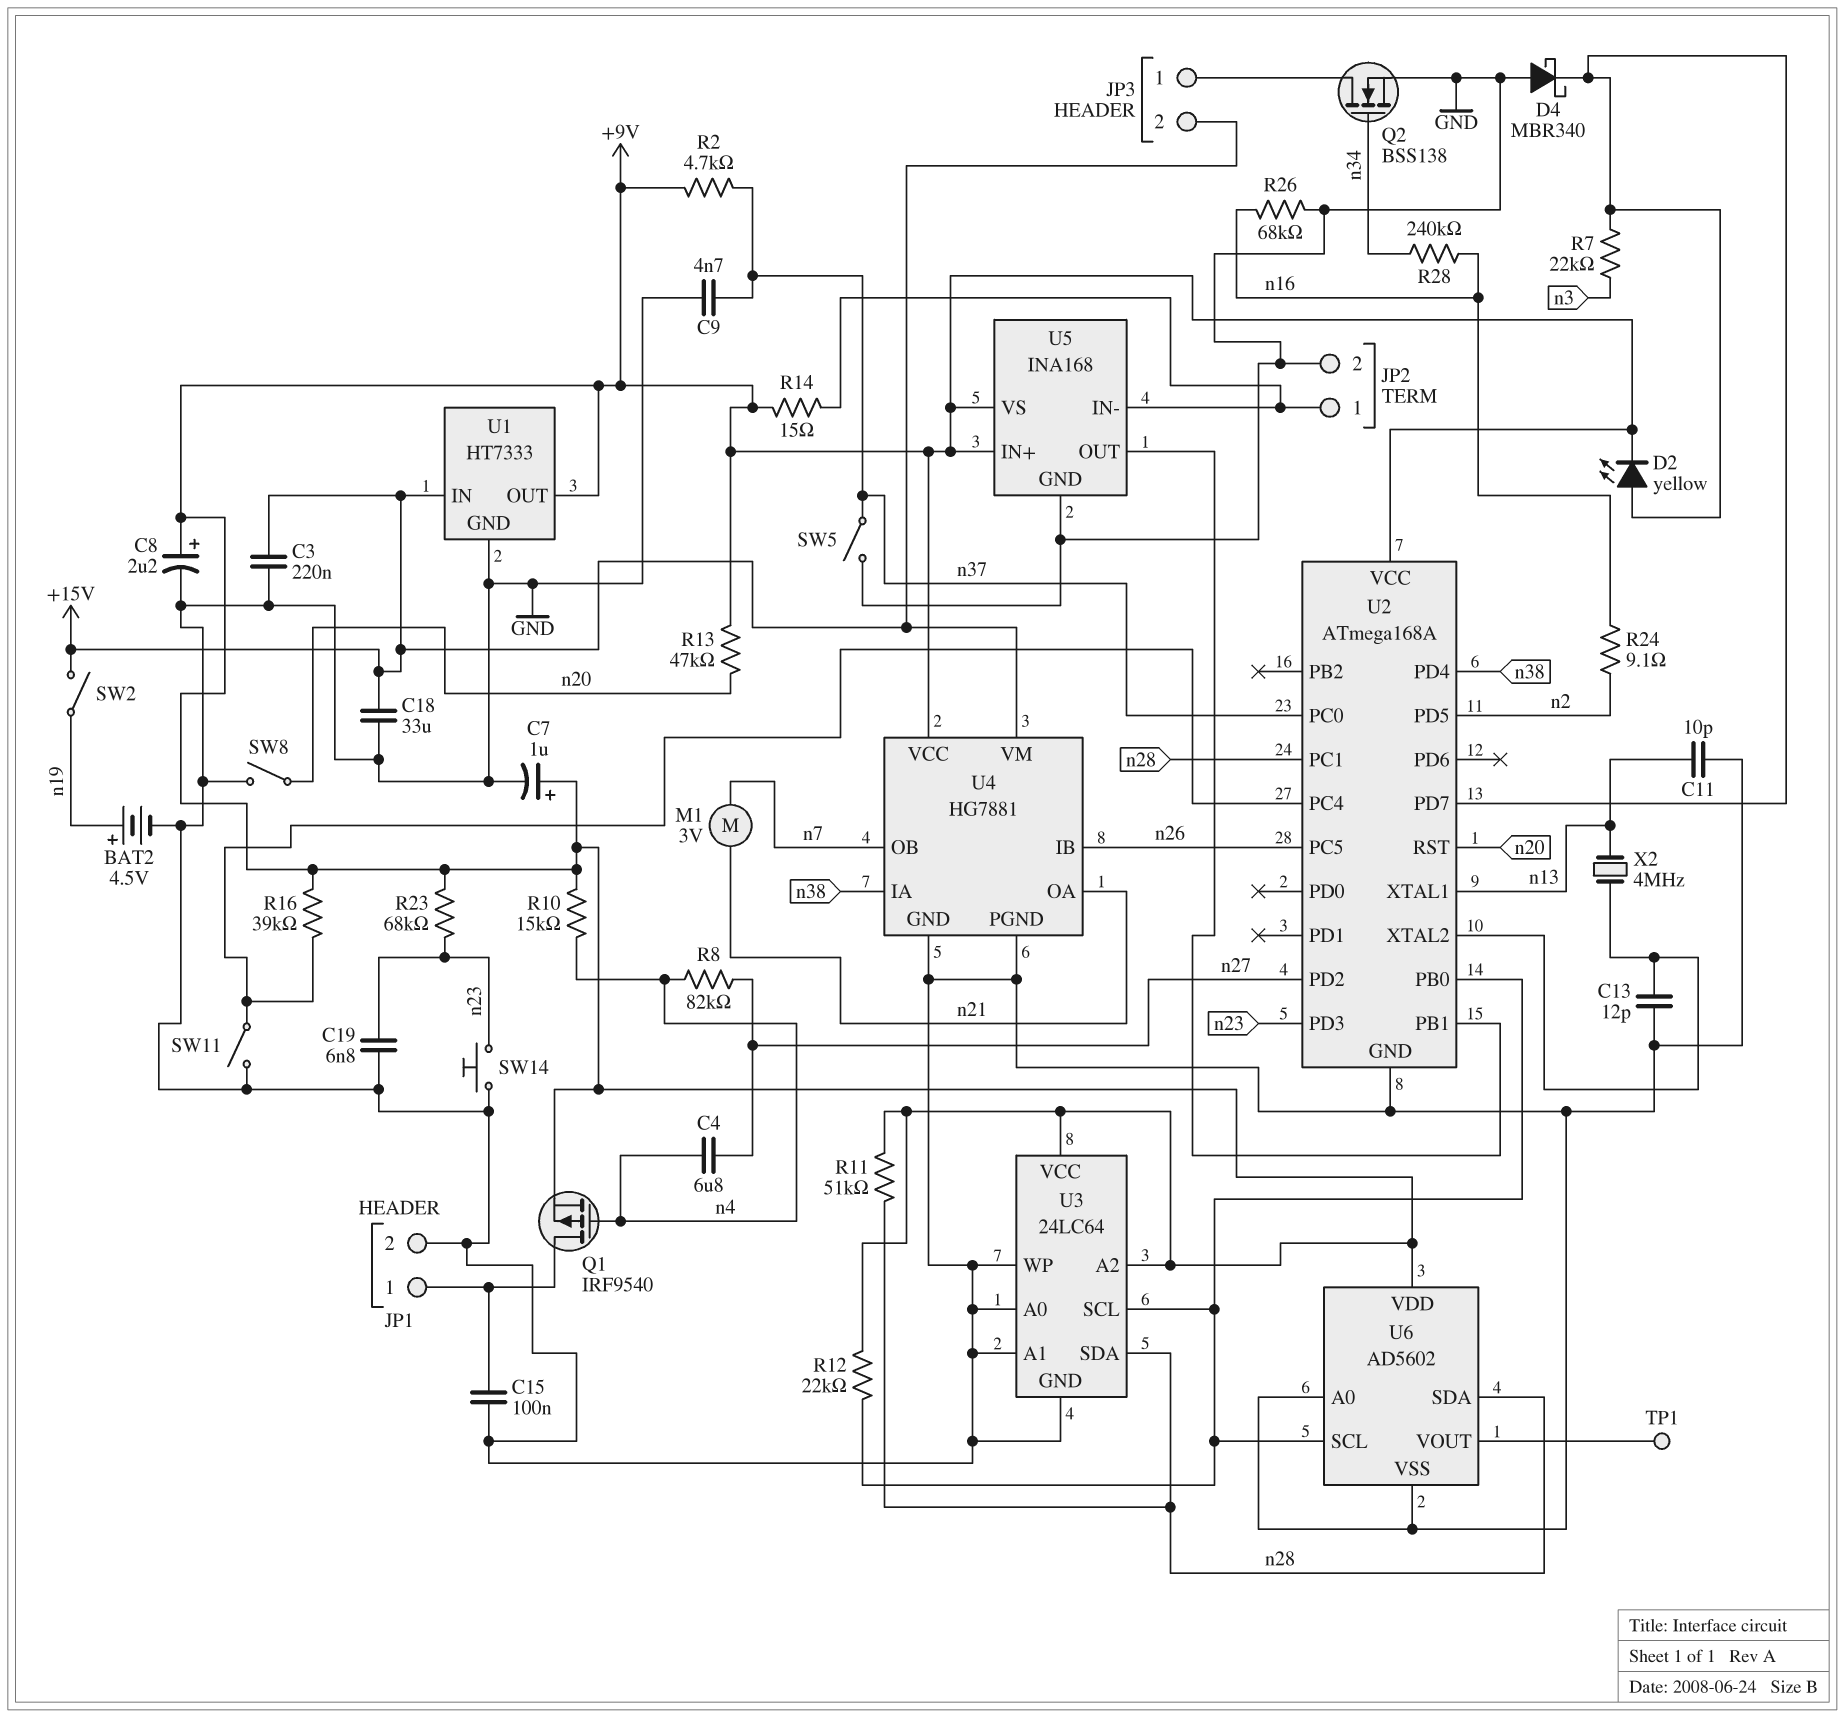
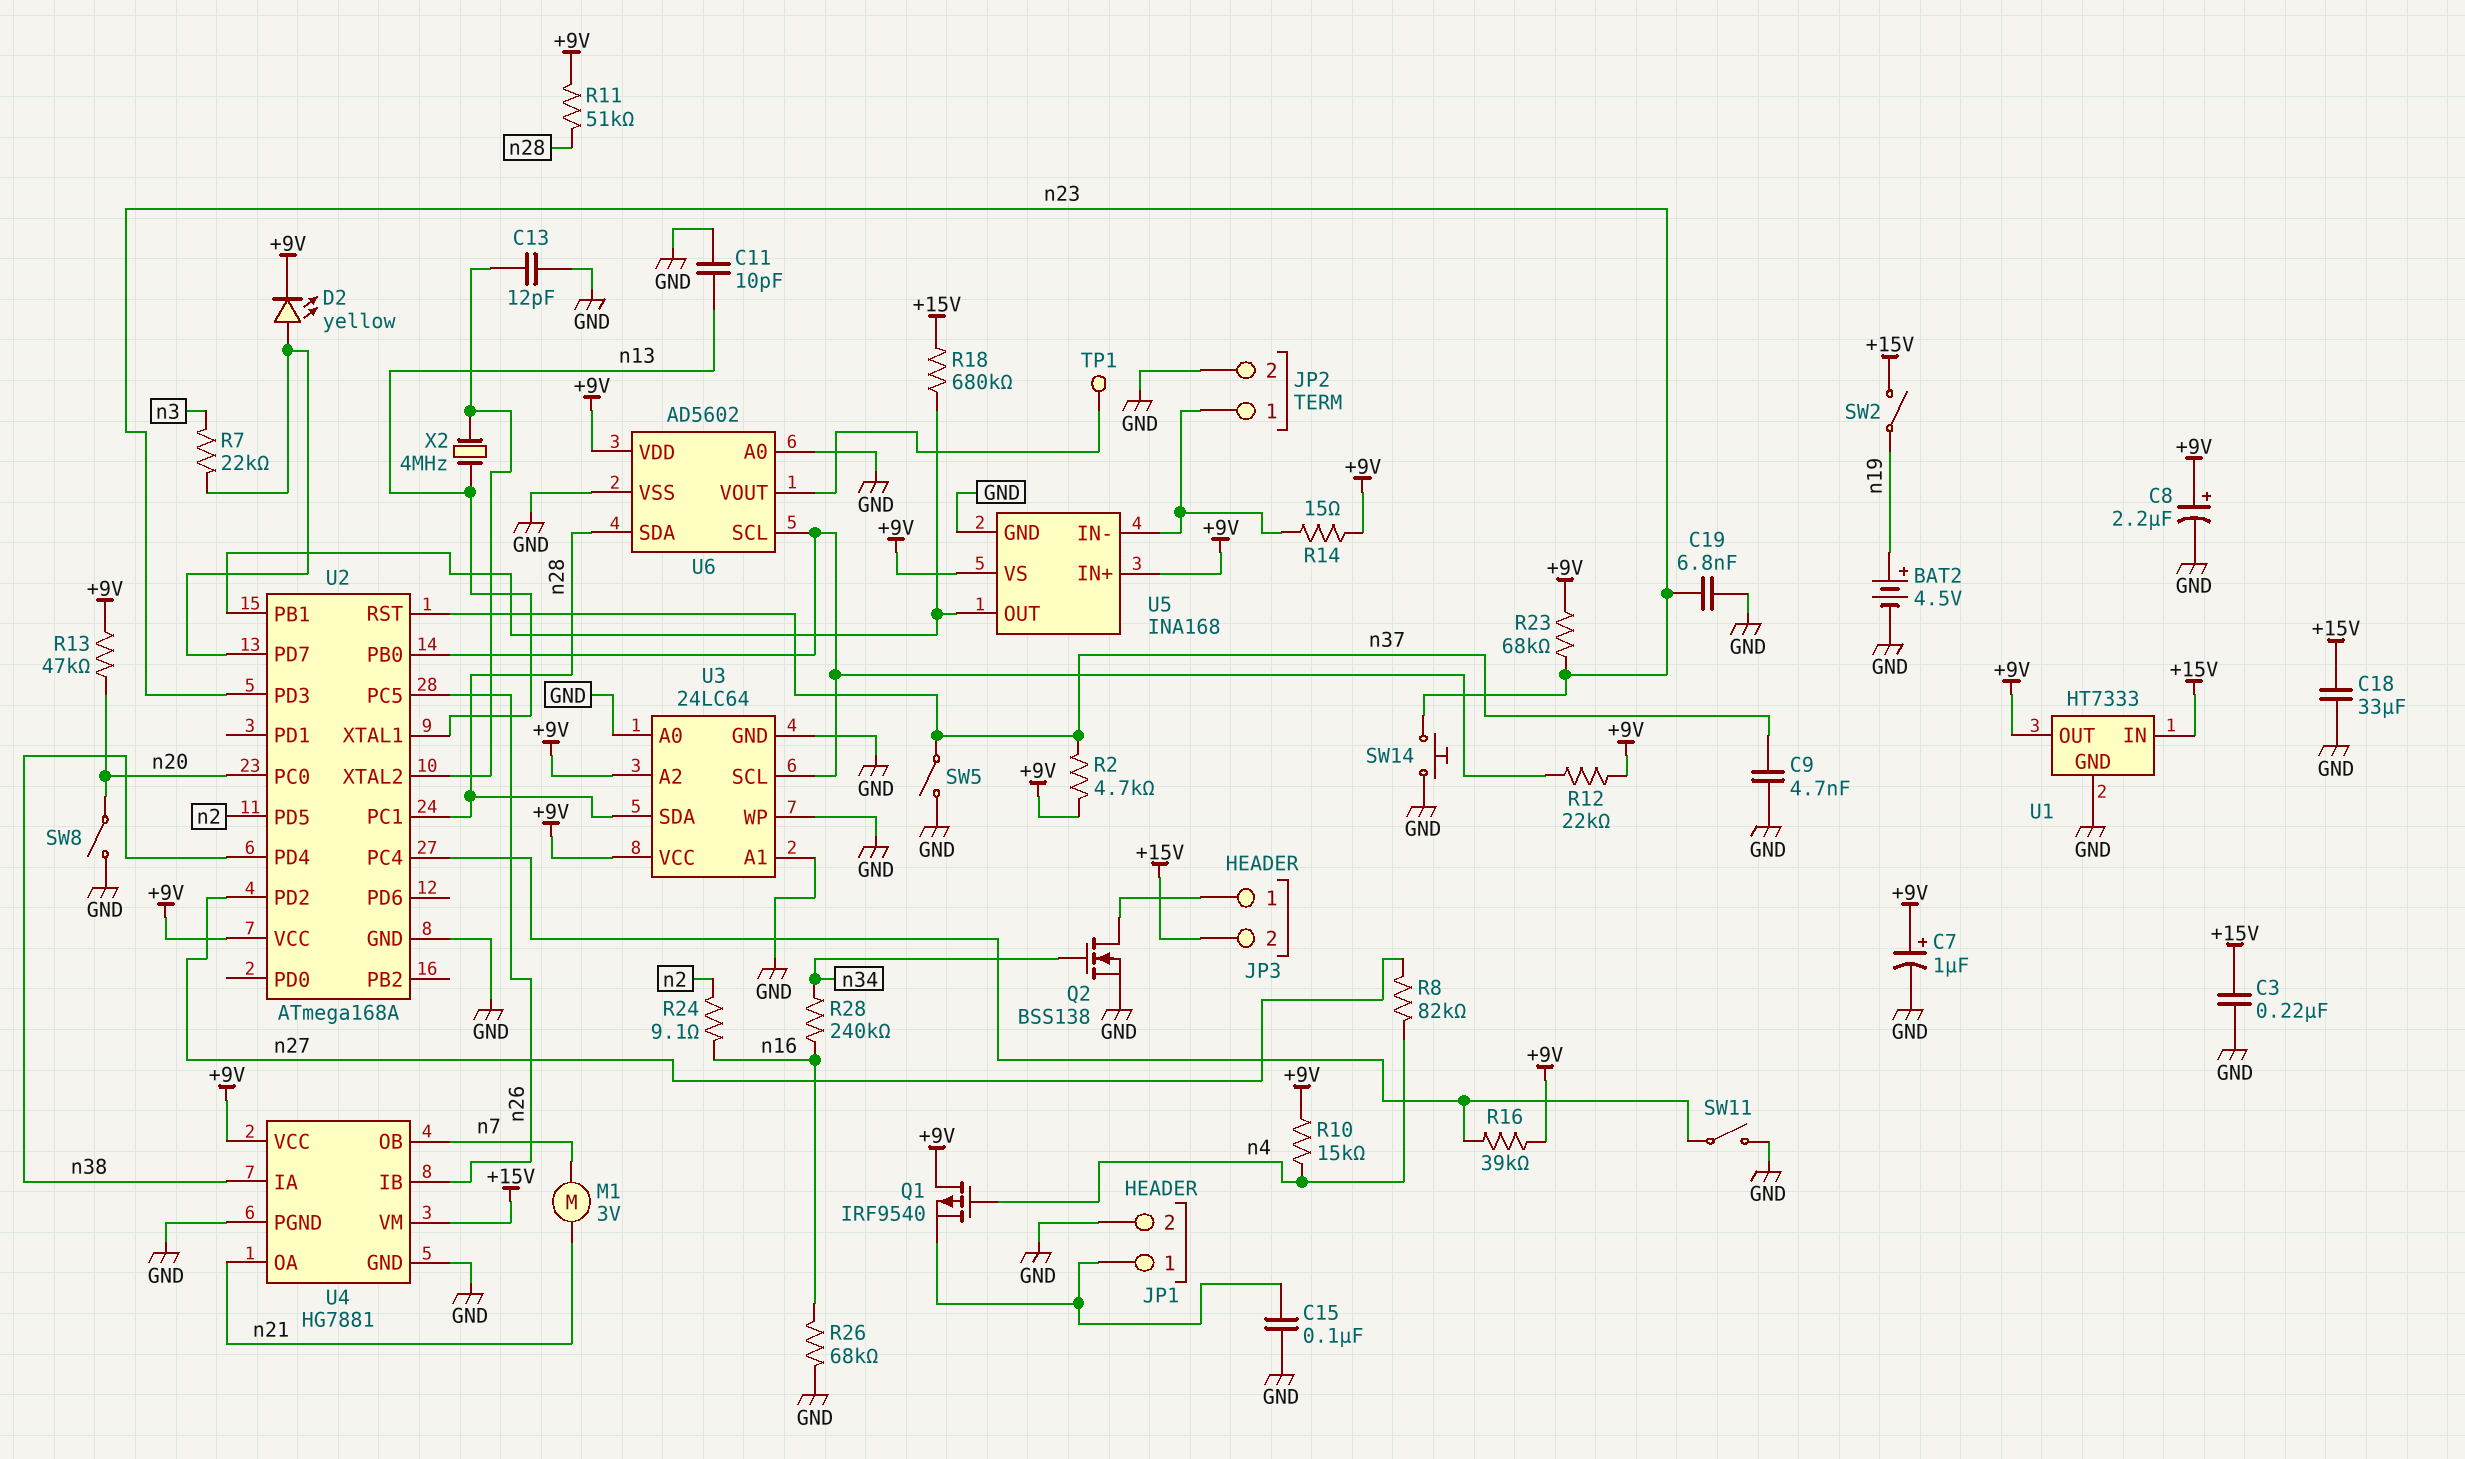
C4: 6.8uF (n4, n27) -> none
D4: schottky MBR340 (A GND, K U2/PD7) -> none
Q1: PMOS IRF9540 (G n4, D JP1/1, S +9V) -> PMOS IRF9540 (G n4, D +9V, S JP1/1)
R18: none -> 680k (+15V, U2/PB1)
U2 pin PC0: n37 -> n20
U2 pin RST: n20 -> n37

